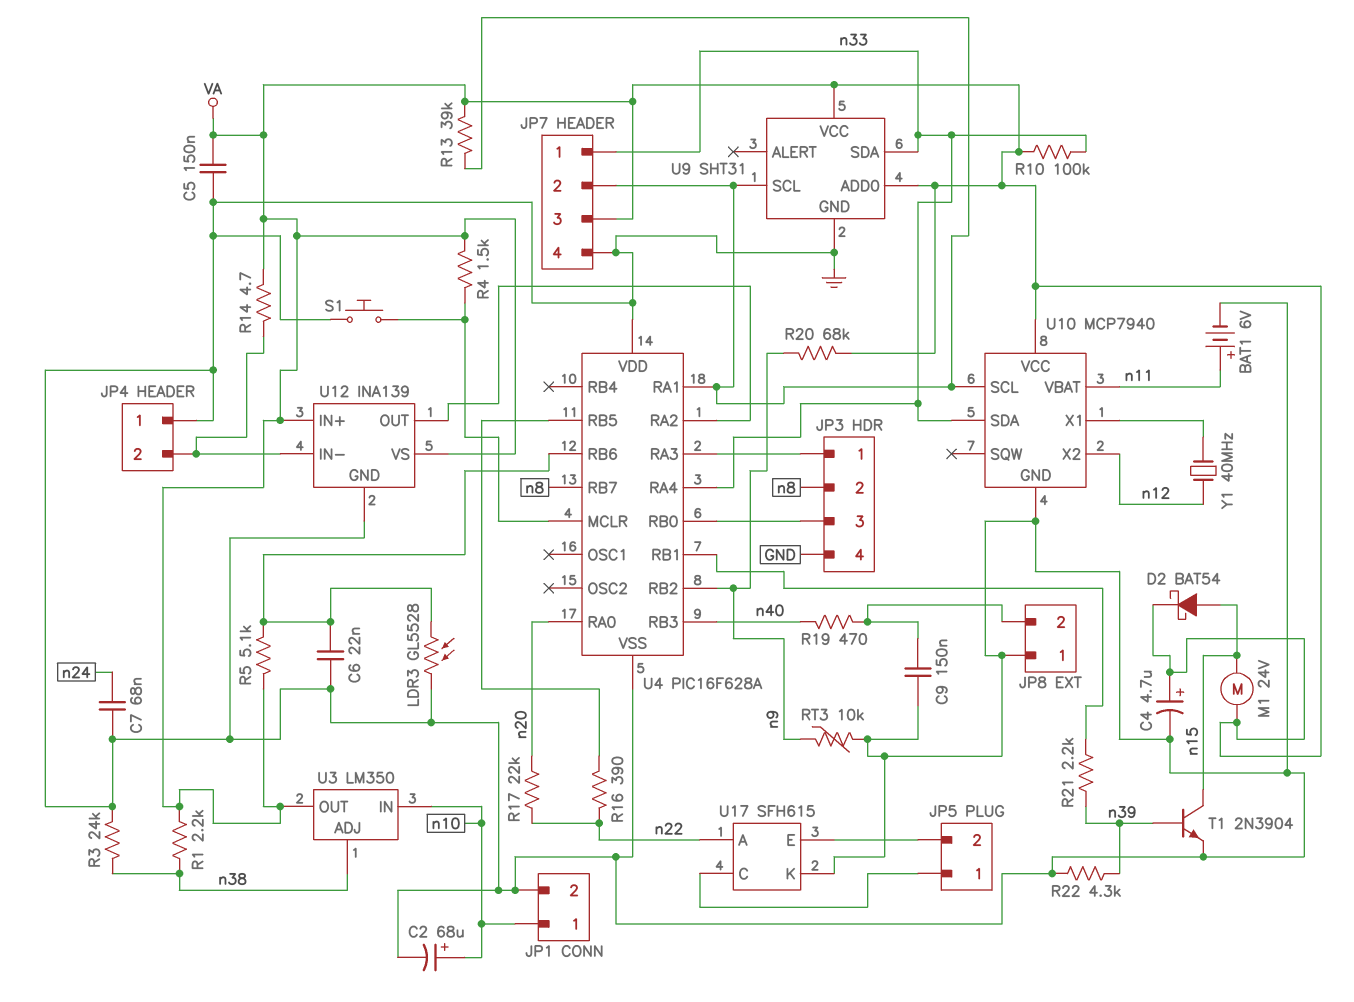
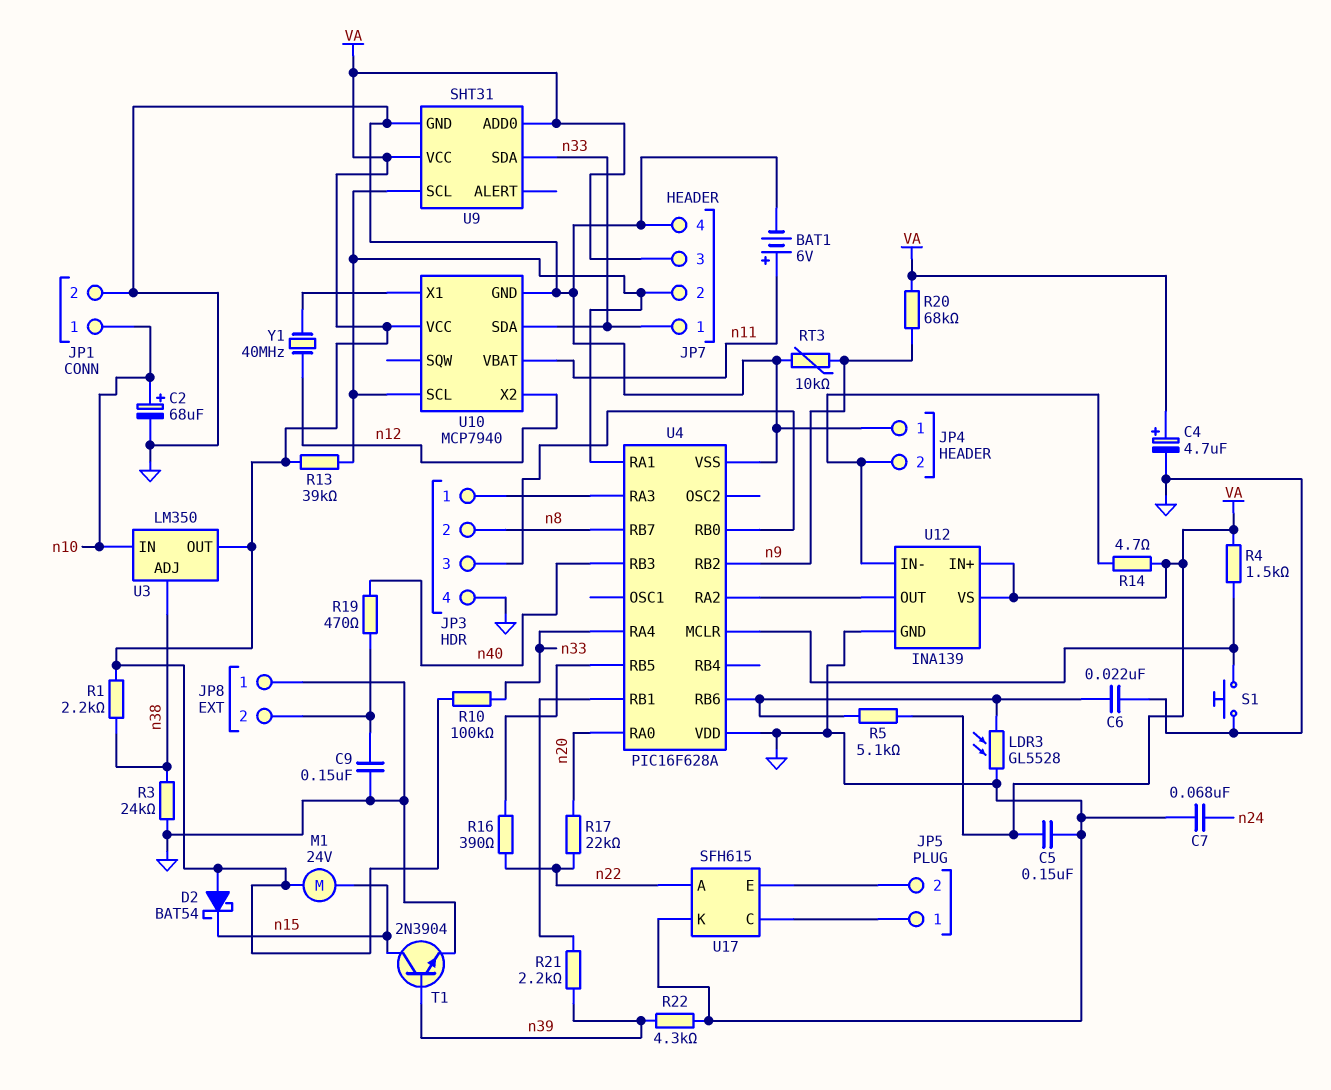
D2: schottky BAT54 (A n15, K VA) -> schottky BAT54 (A VA, K n15)

